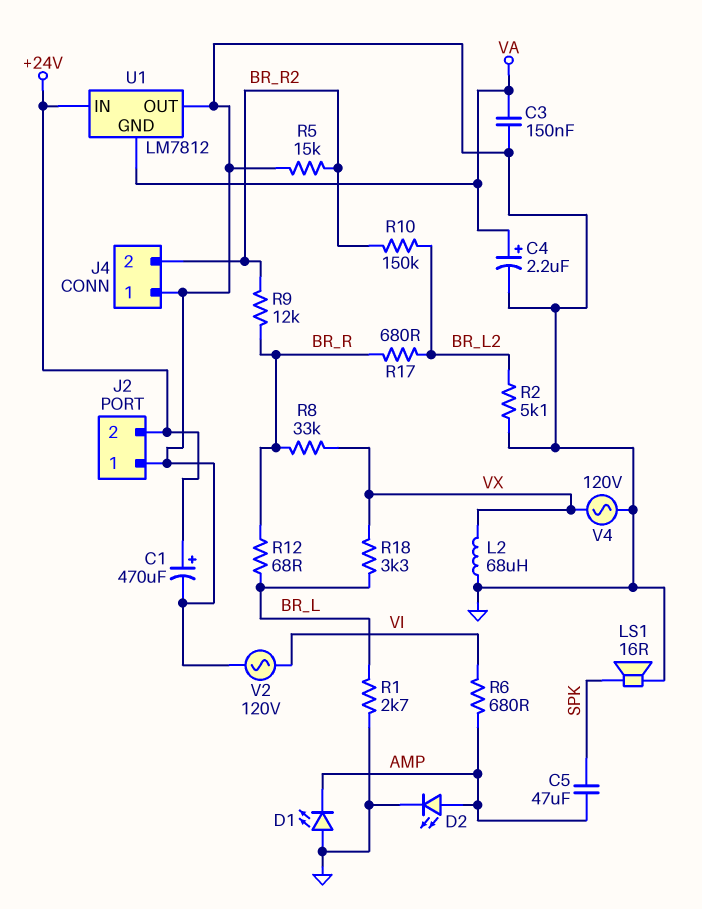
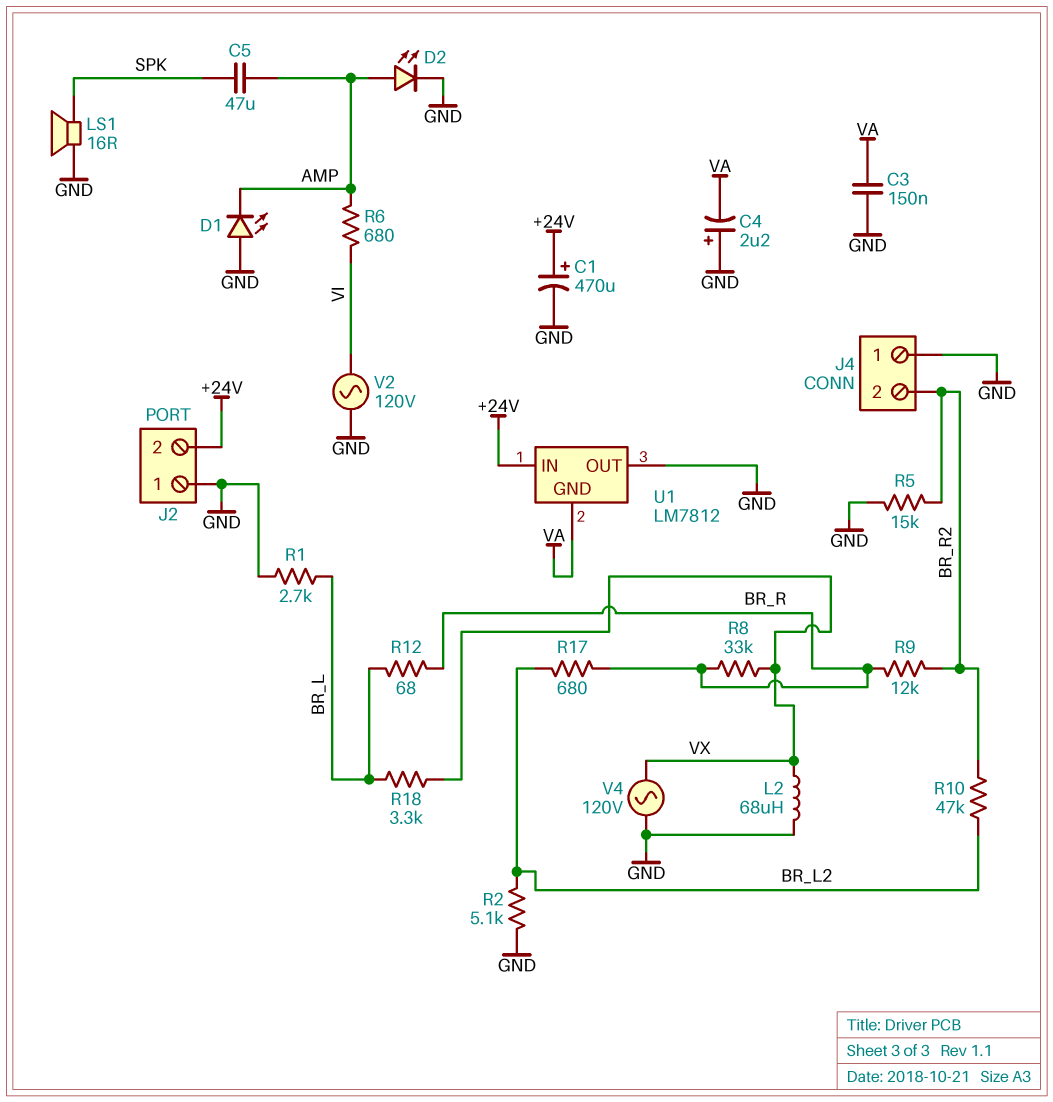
C4: 2.2uF (plus VA, minus GND) -> 2.2uF (plus GND, minus VA)
R10: 150k (BR_L2, BR_R2) -> 47k (BR_L2, BR_R2)

